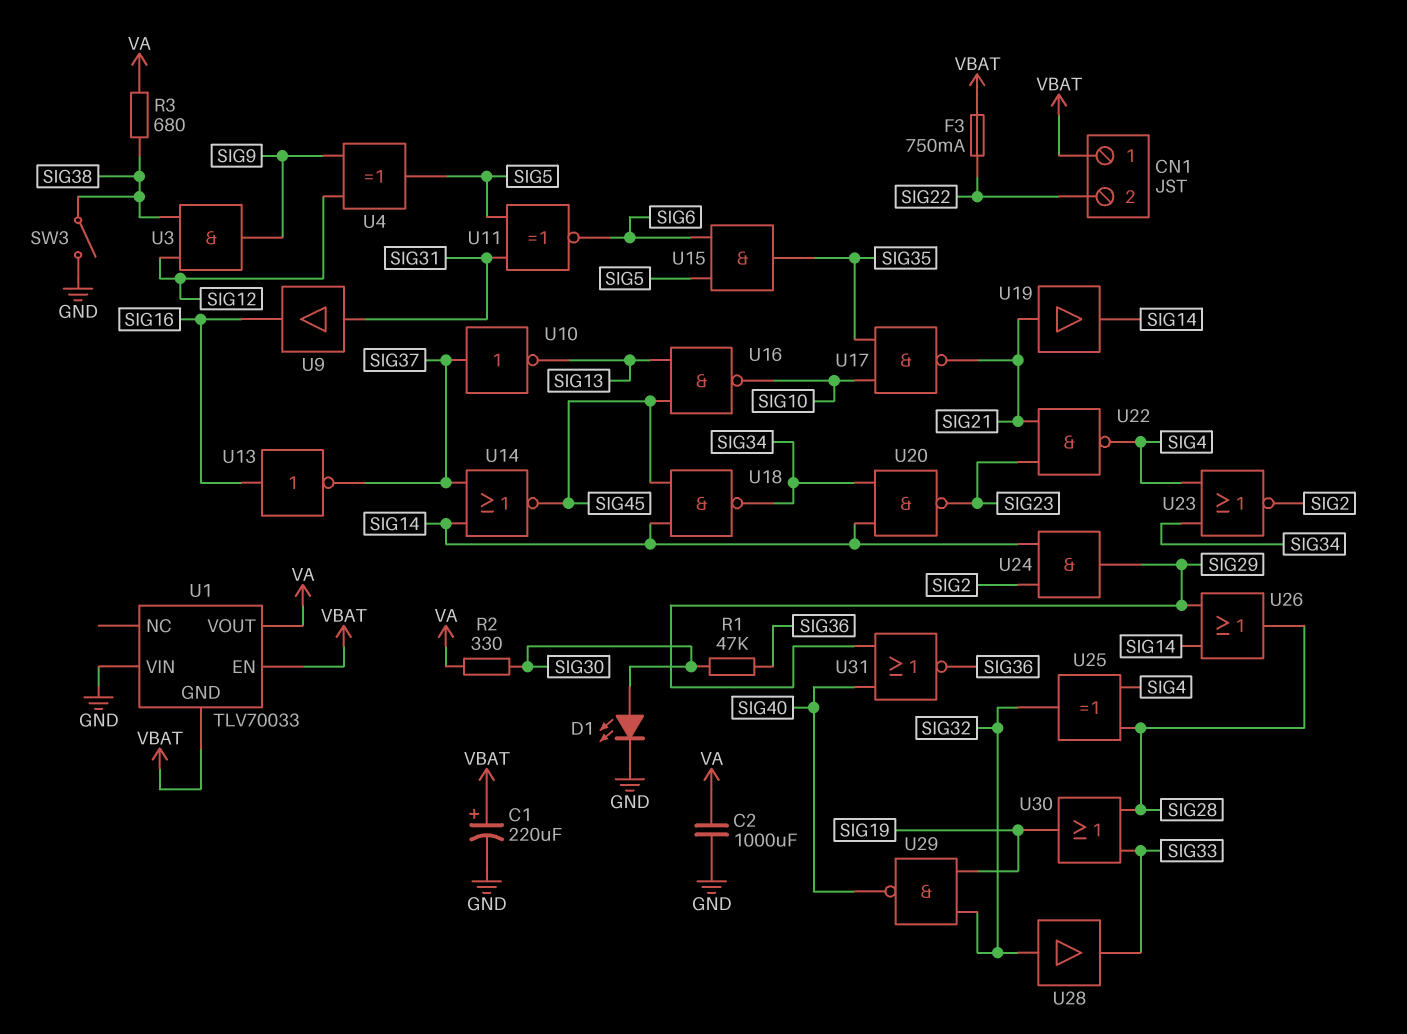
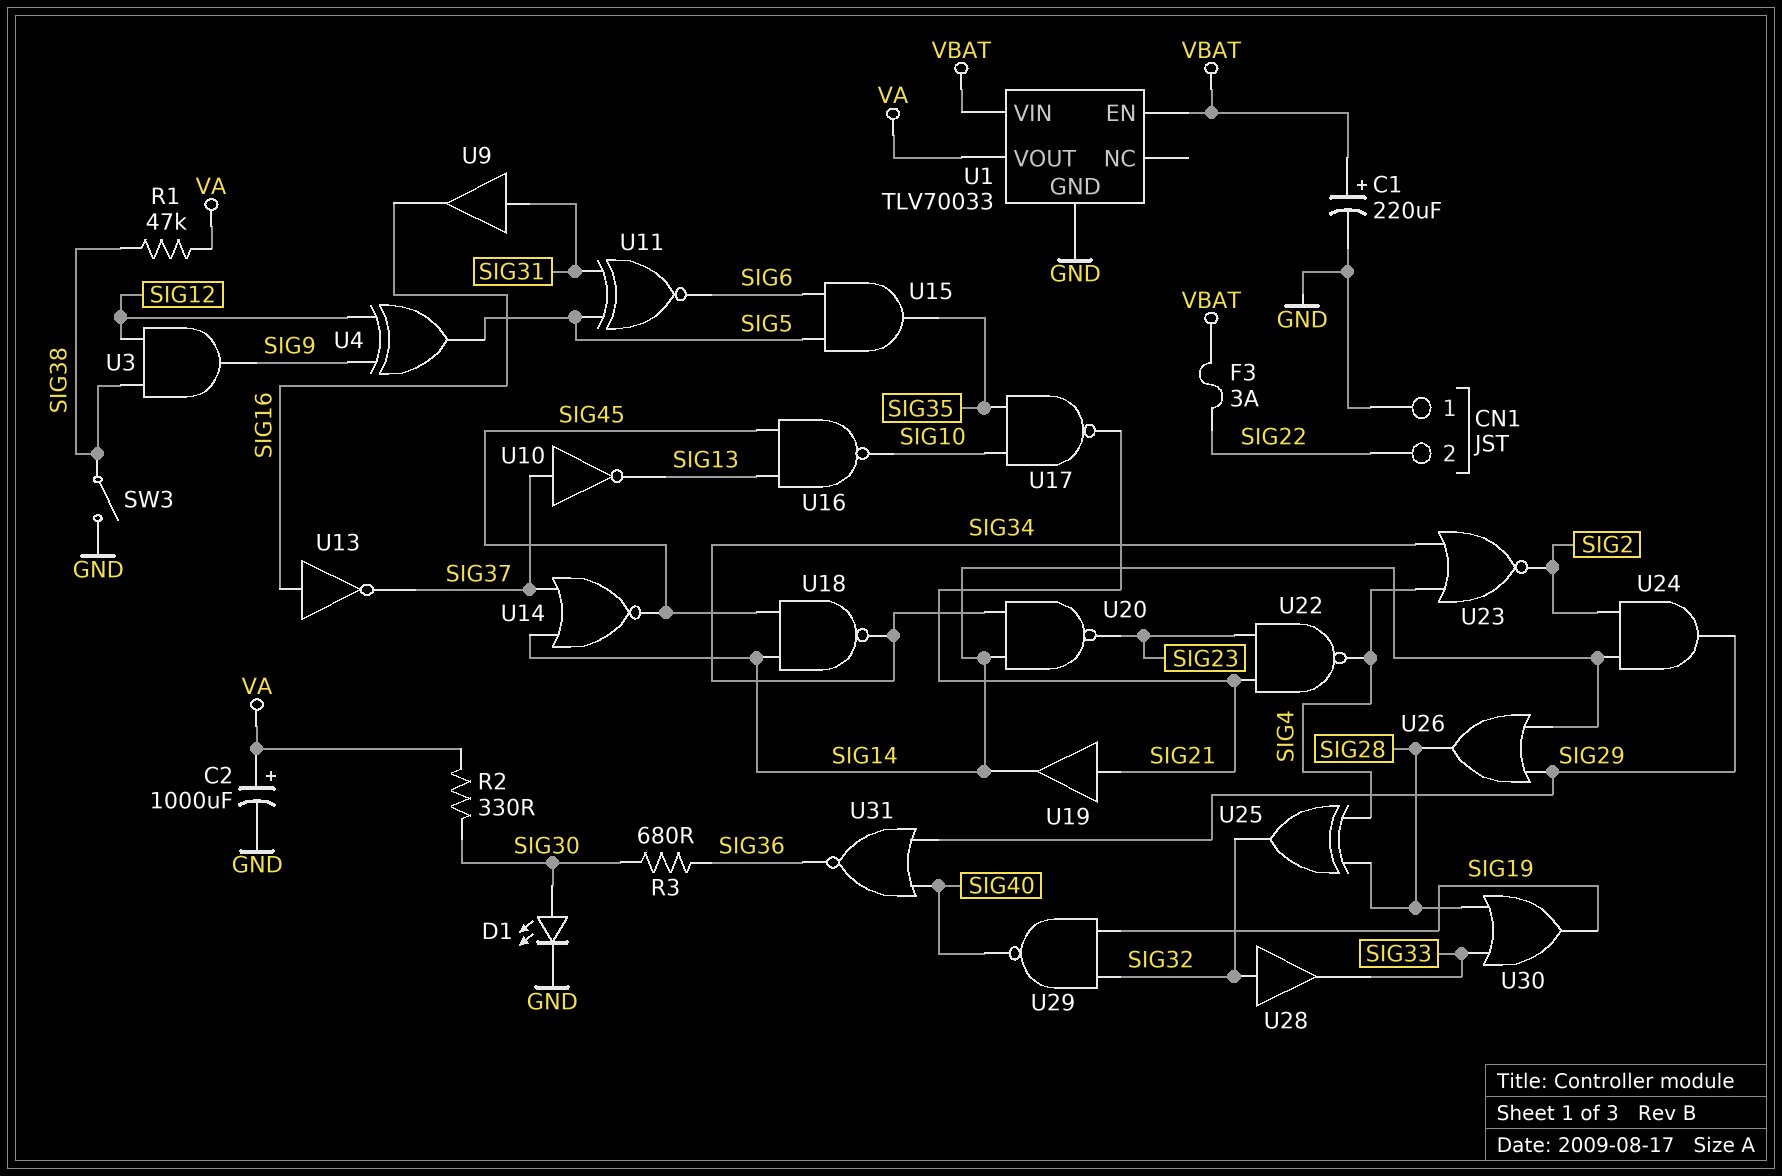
C2: 1000uF (GND, VA) -> 1000uF (plus VA, minus GND)
CN1 pin 1: VBAT -> GND
F3: 750mA (SIG22, VBAT) -> 3A (SIG22, VBAT)
R1: 47k (SIG30, SIG36) -> 47k (SIG38, VA)
R3: 680 (SIG38, VA) -> 680 (SIG30, SIG36)
U1 pin GND: VBAT -> GND
U1 pin VIN: GND -> VBAT

